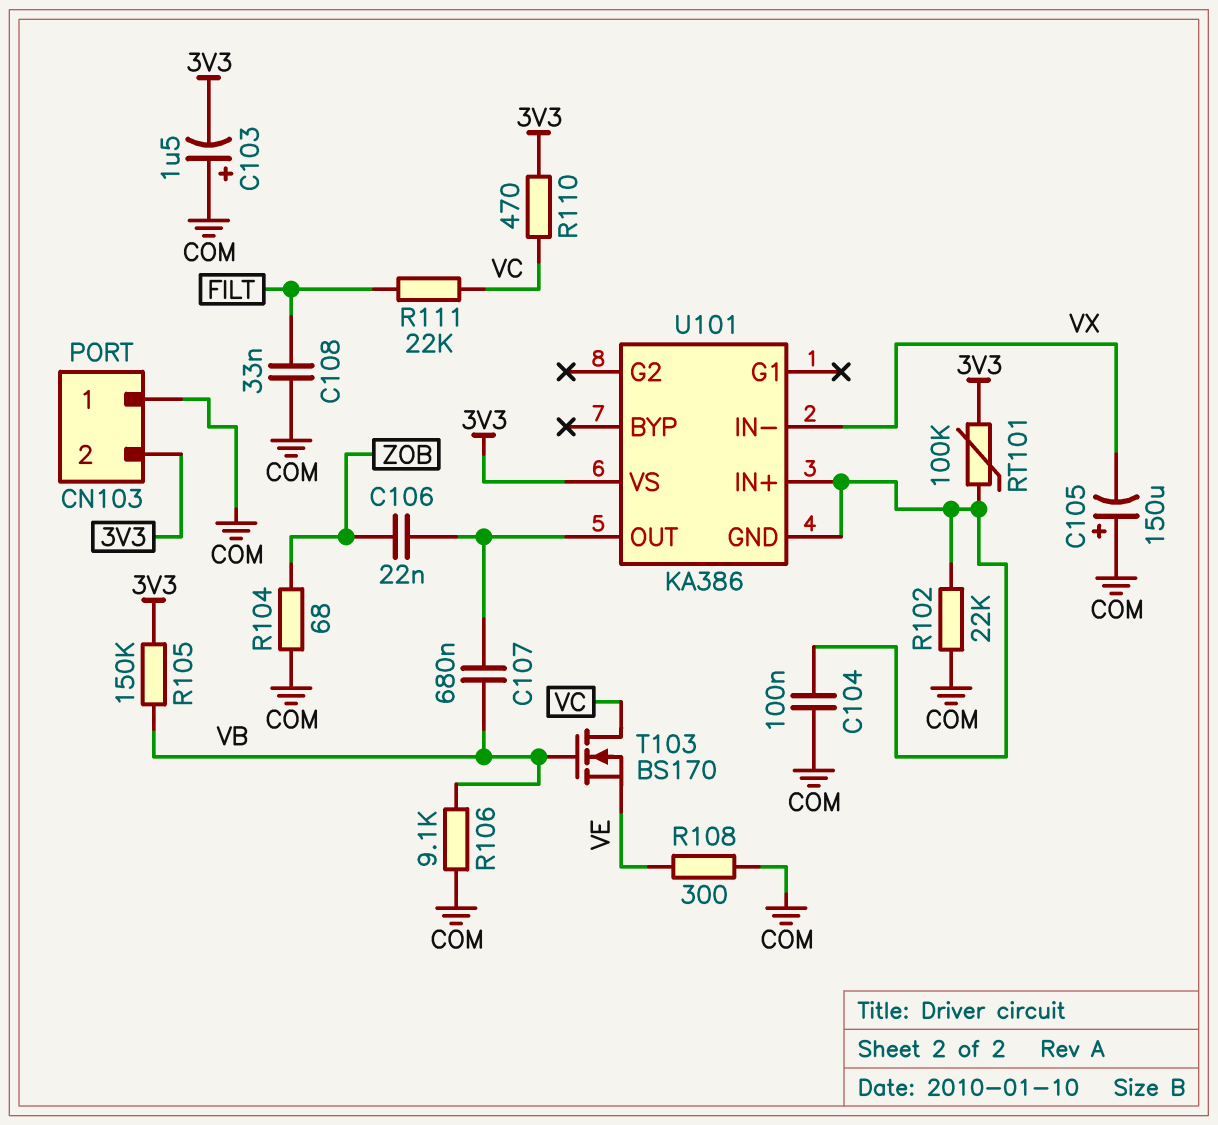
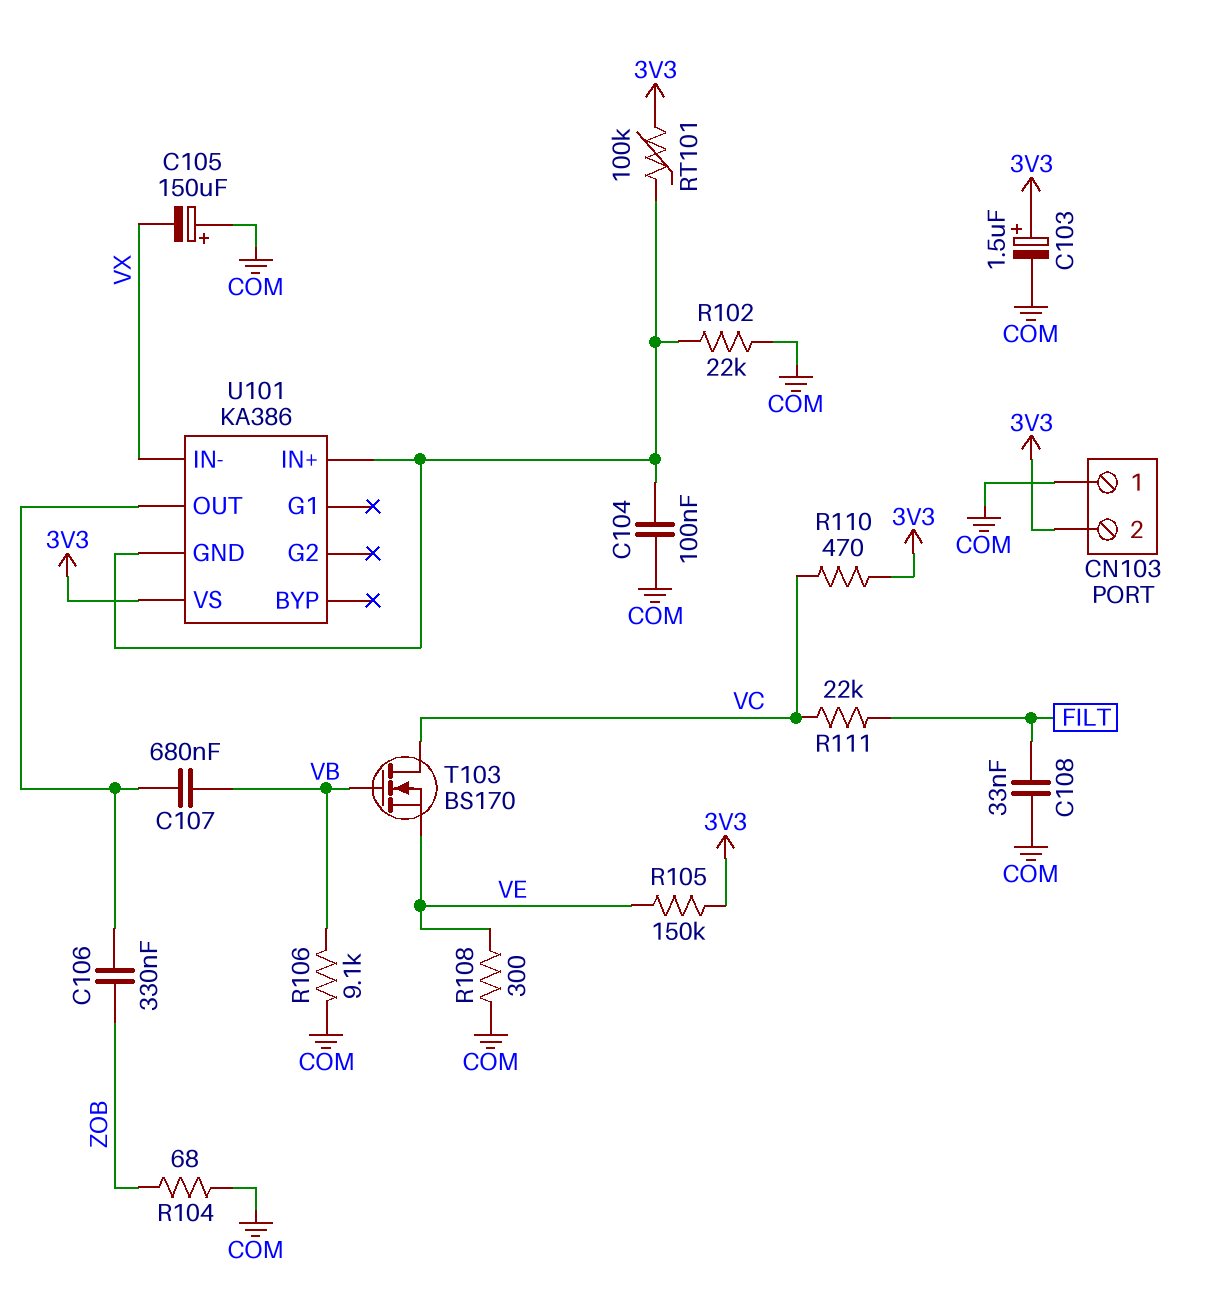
C103: 1.5uF (plus COM, minus 3V3) -> 1.5uF (plus 3V3, minus COM)
C106: 22nF (U101/OUT, ZOB) -> 330nF (U101/OUT, ZOB)
R105: 150k (3V3, VB) -> 150k (3V3, VE)

